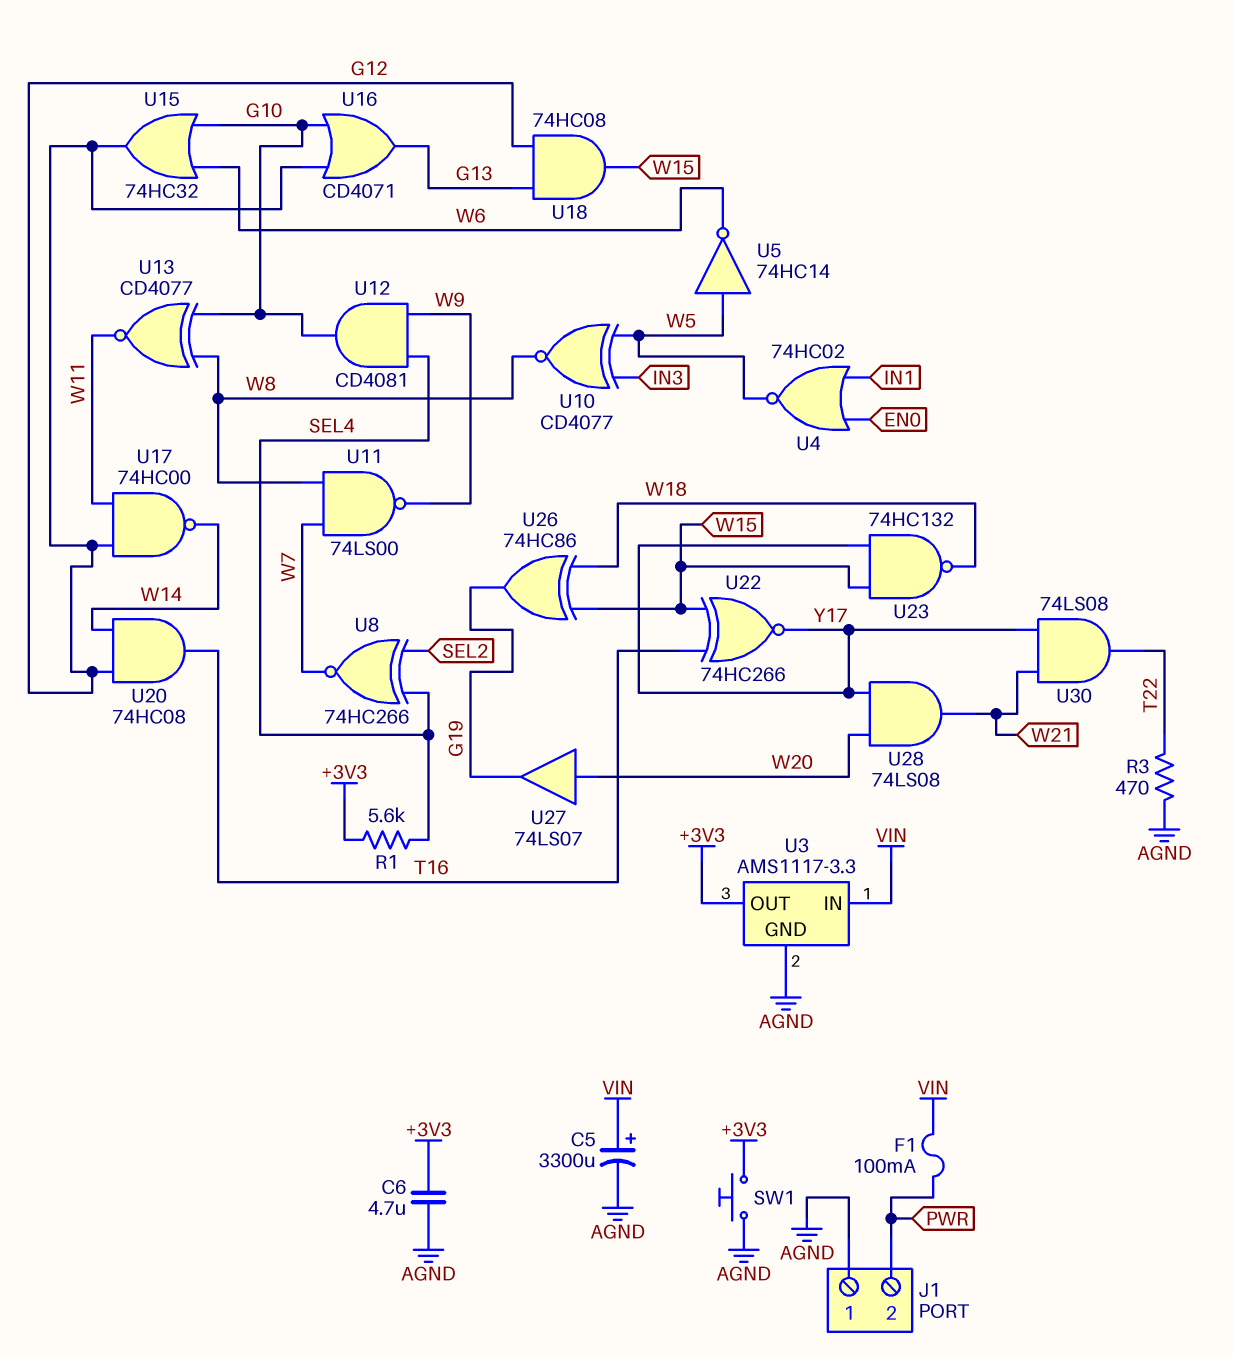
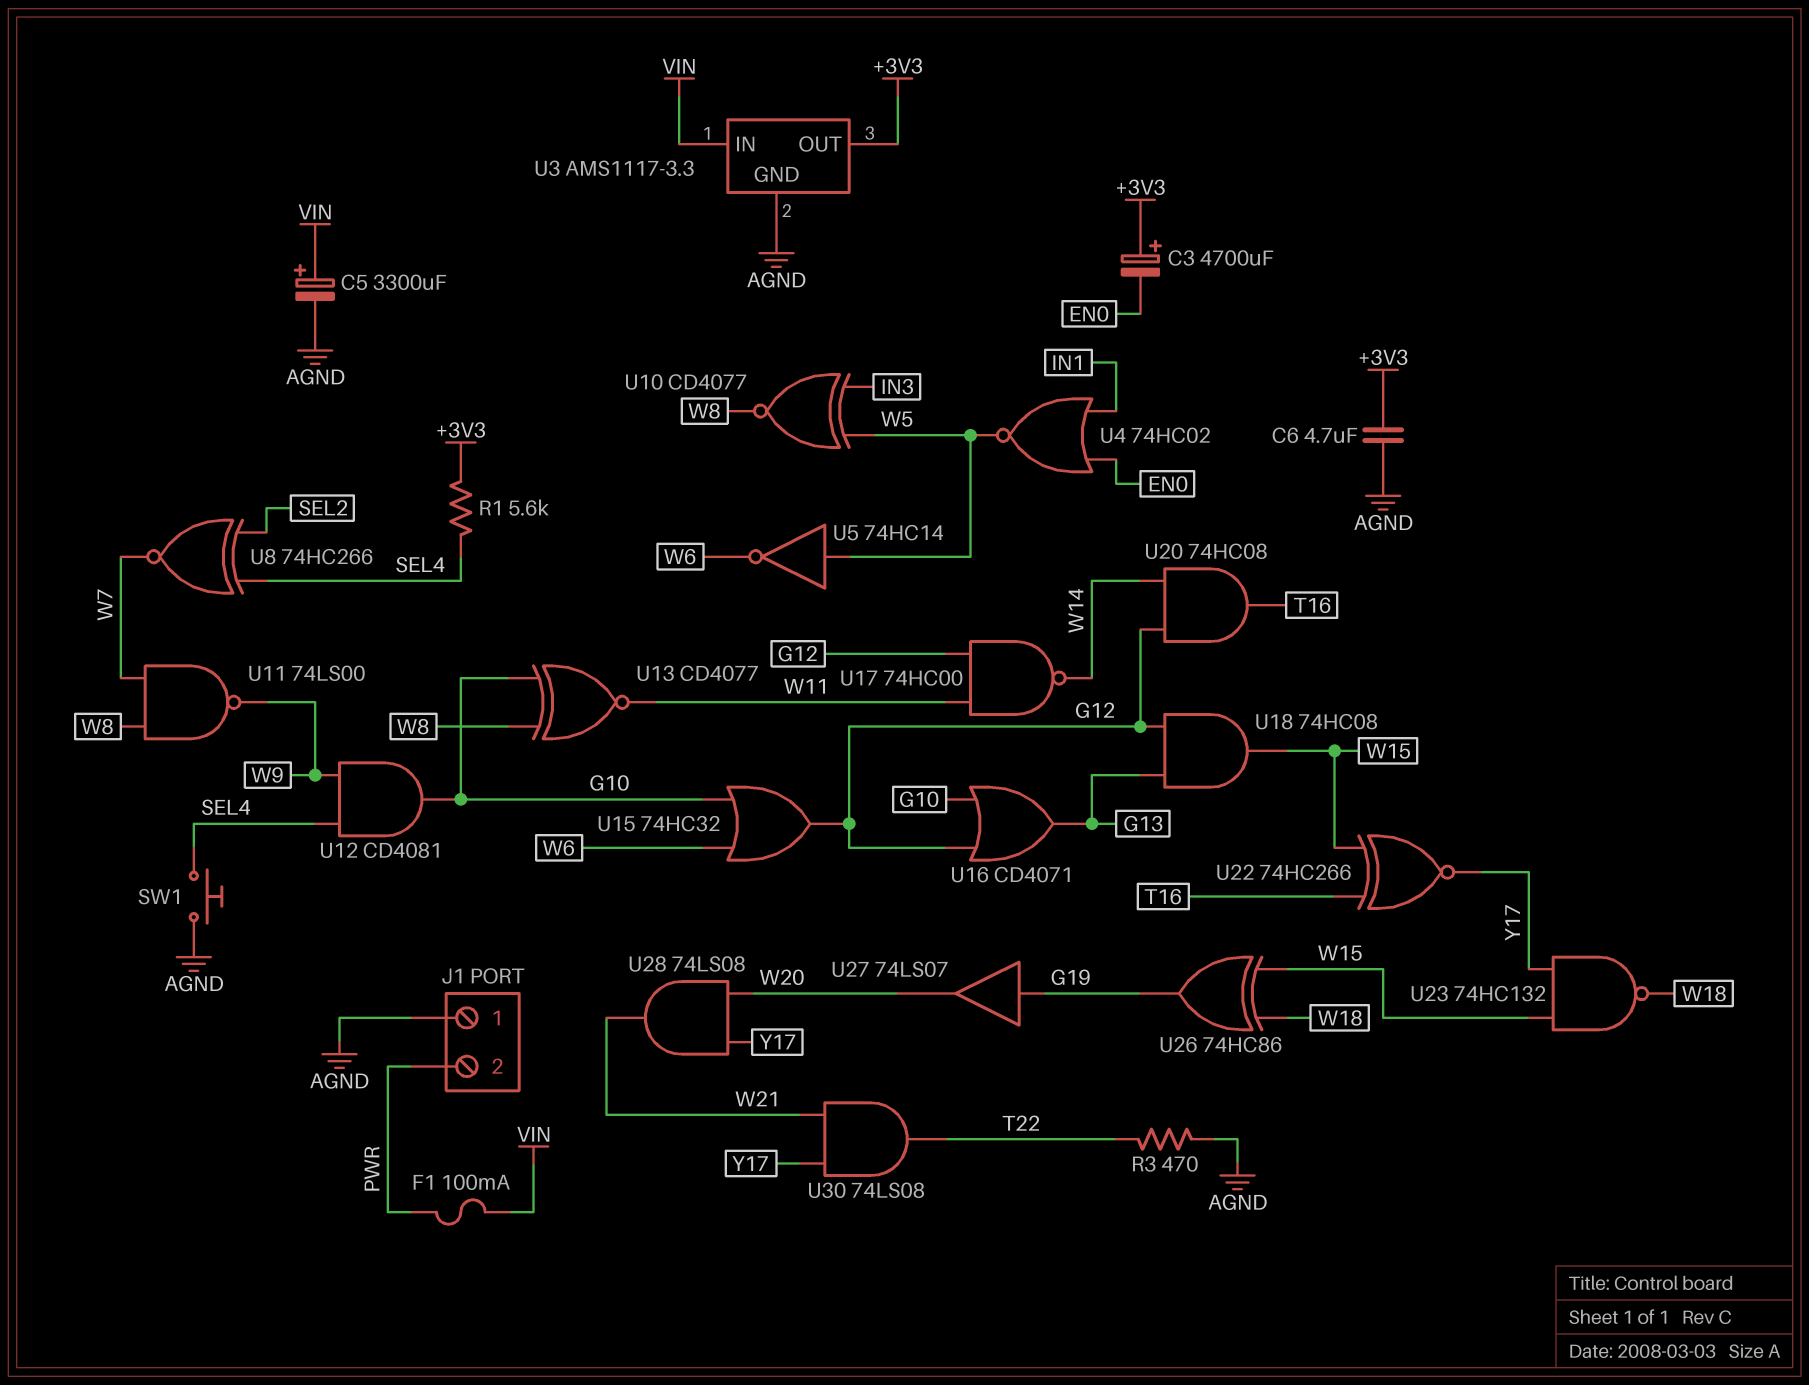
C3: none -> 4700uF (plus +3V3, minus EN0)
SW1: button (+3V3, AGND) -> button (AGND, SEL4)
U27: buffer 74LS07 (in W20, out G19) -> buffer 74LS07 (in G19, out W20)

